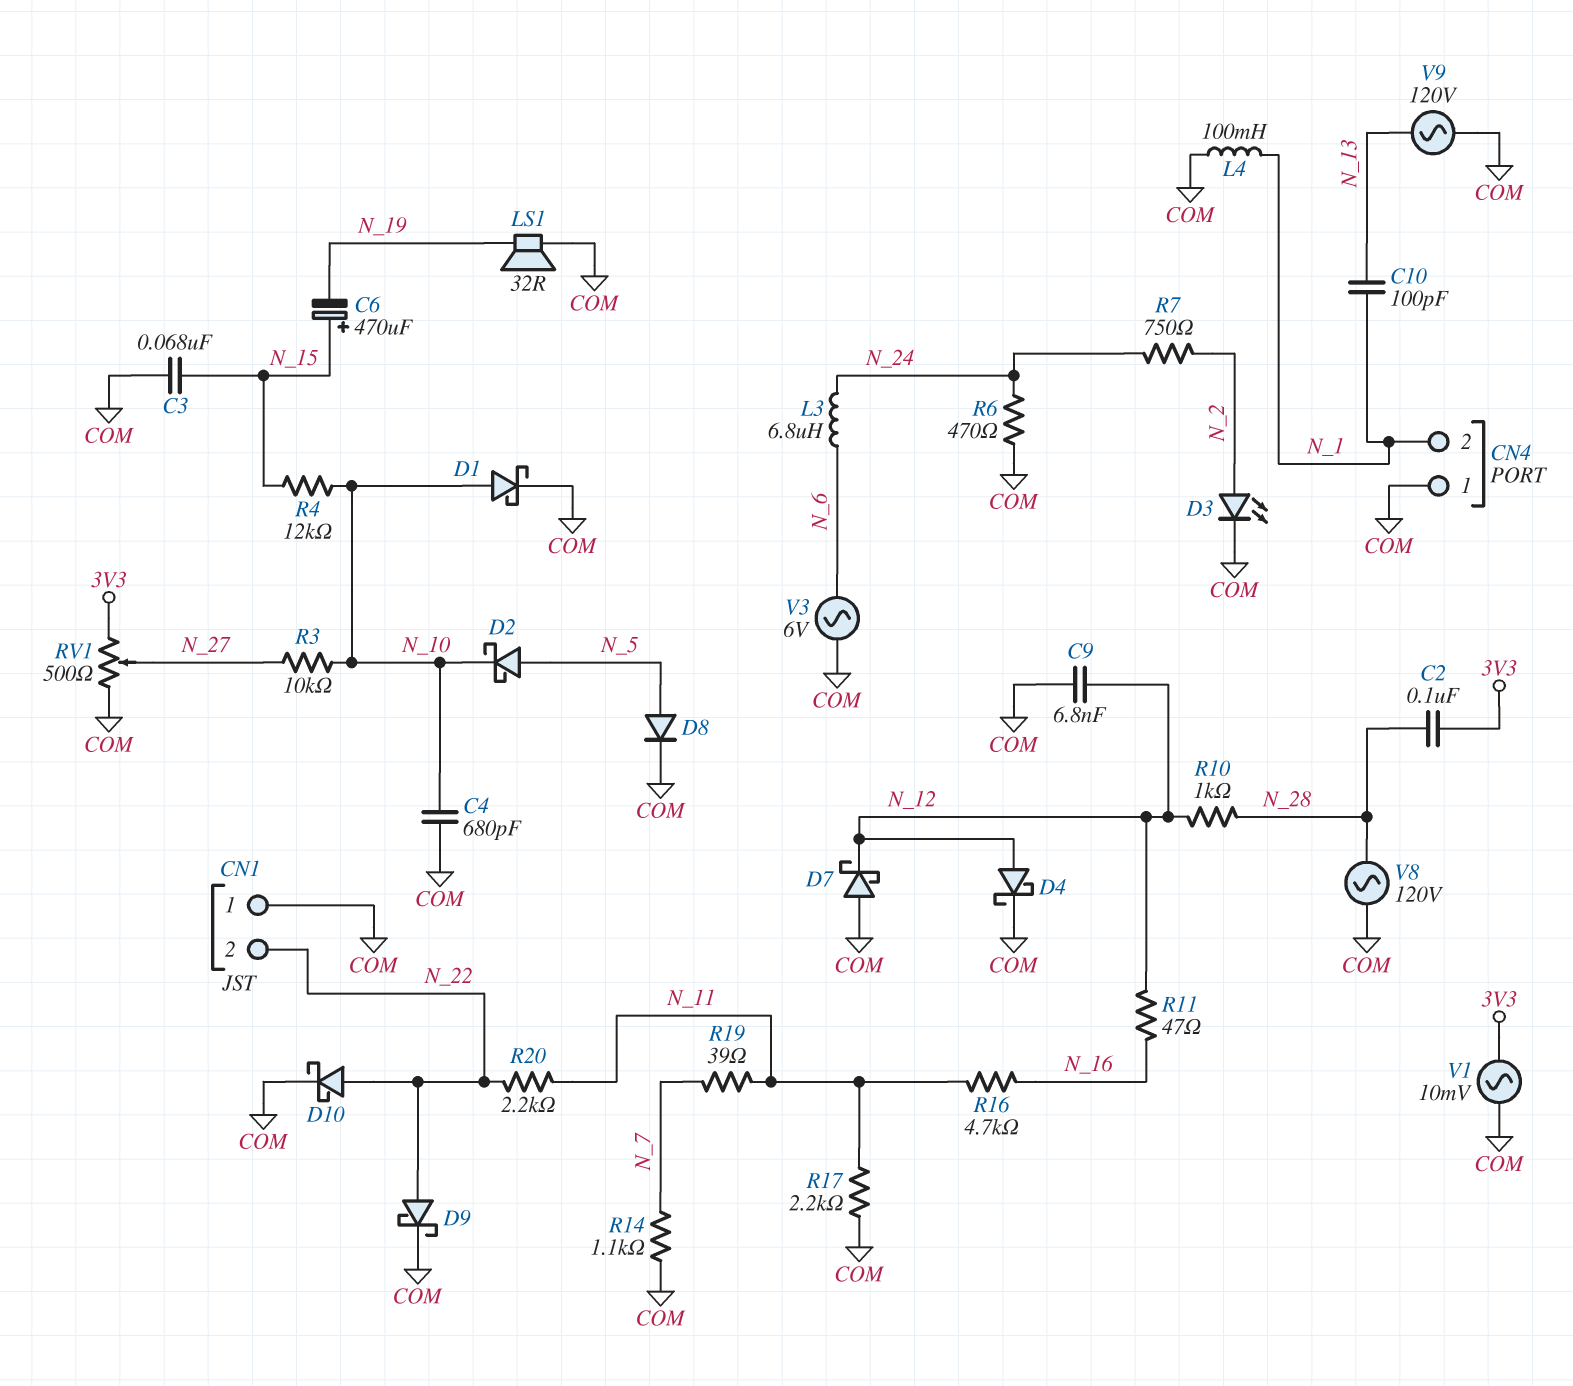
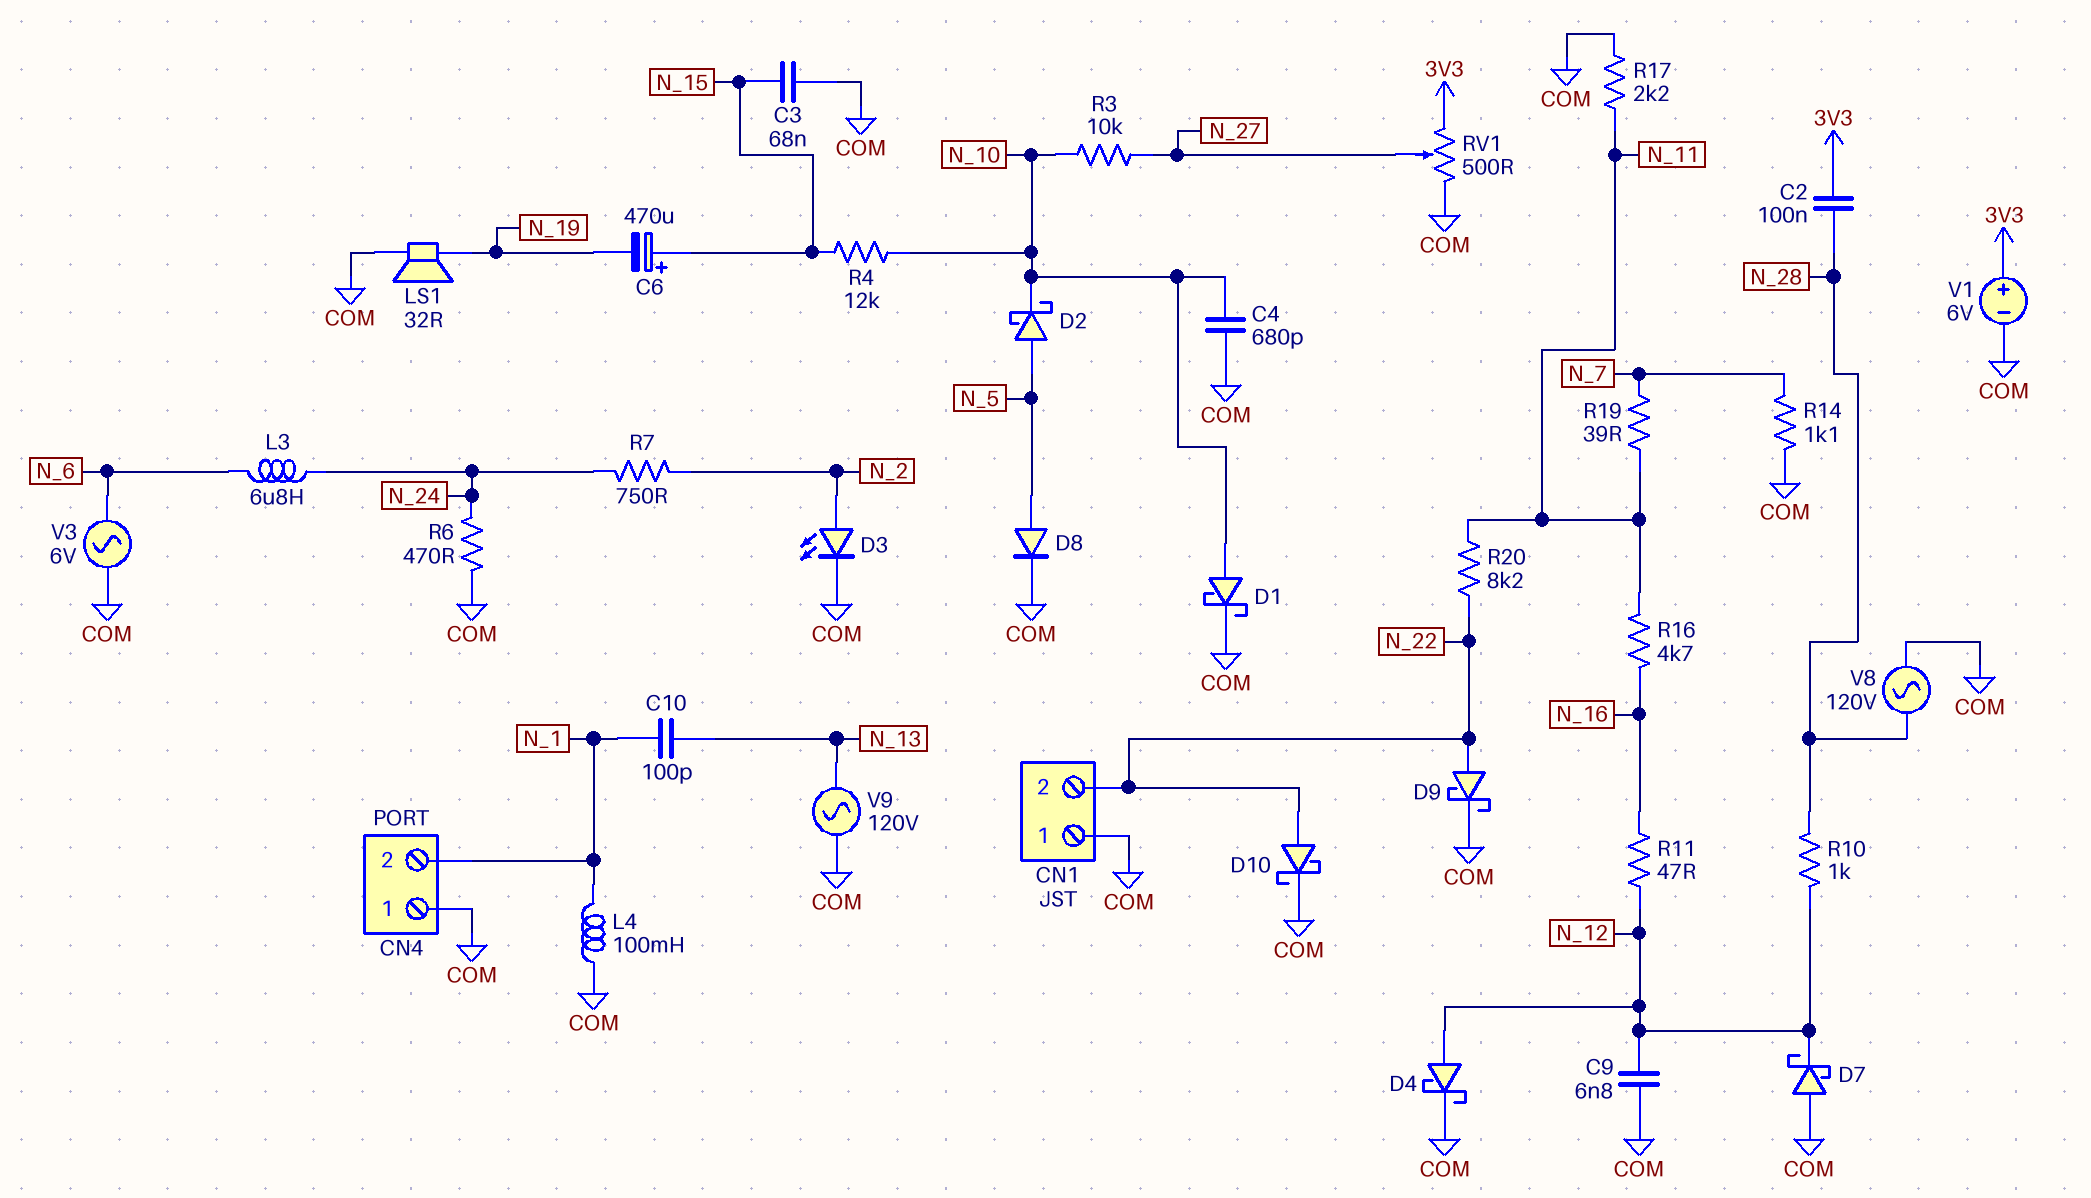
R20: 2.2k (N_11, N_22) -> 8.2k (N_11, N_22)
V1: AC 10mV (3V3, COM) -> 6V (plus 3V3, minus COM)

